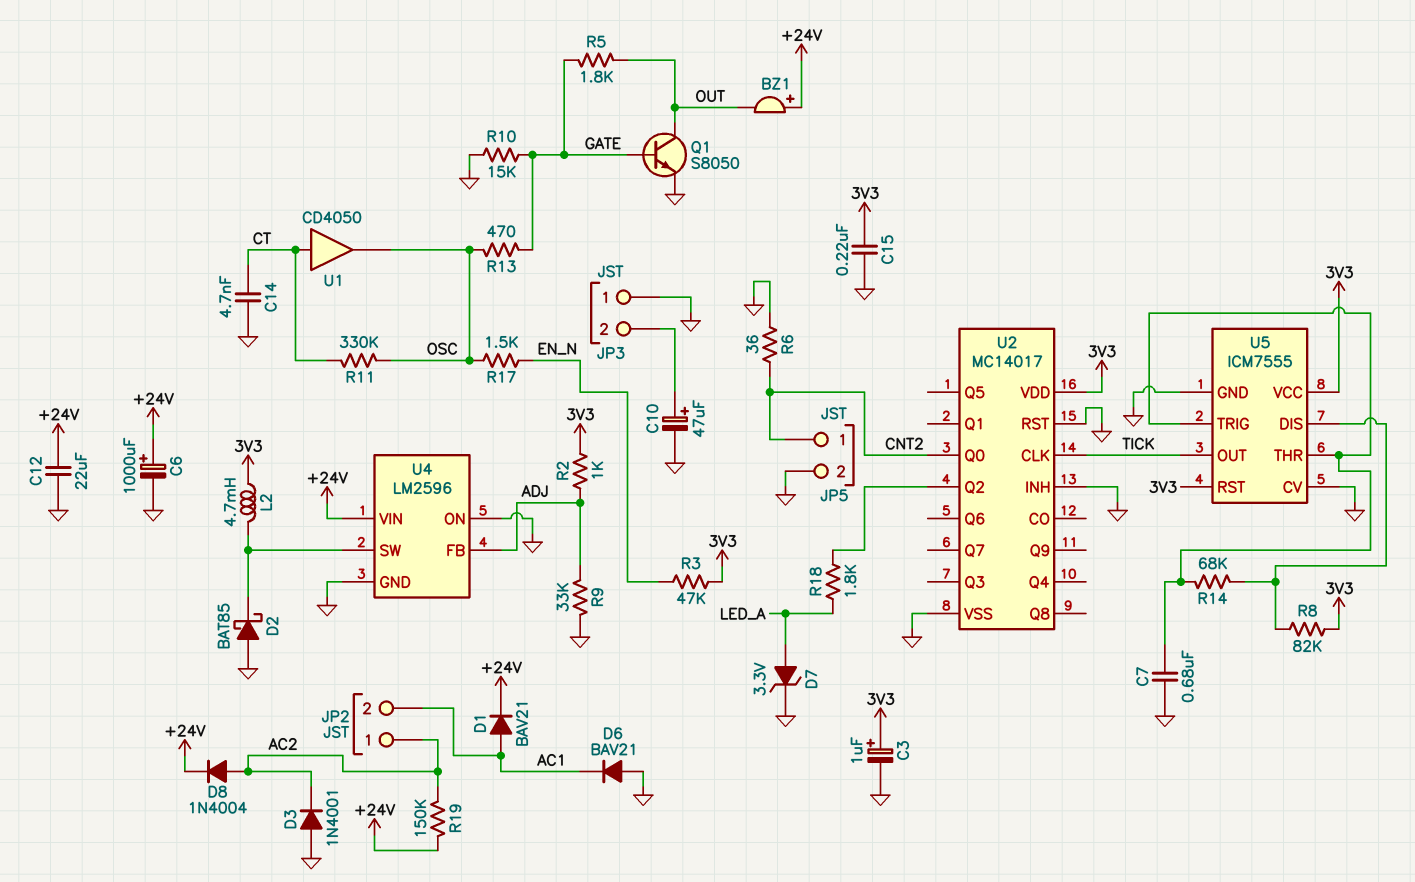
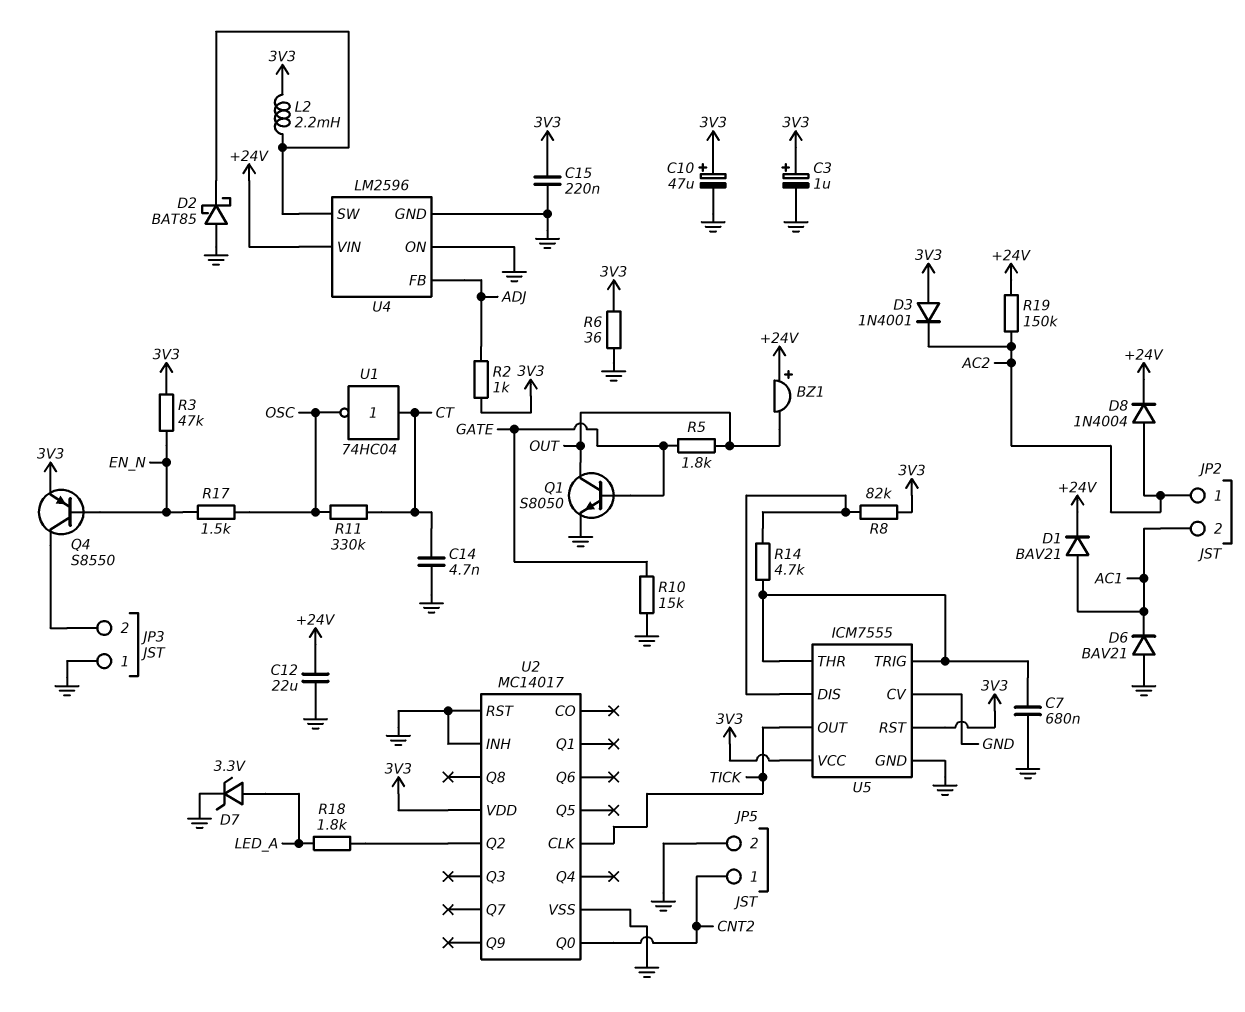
C6: 1000uF (plus +24V, minus GND) -> none
C10: 47uF (plus JP3/2, minus GND) -> 47uF (plus 3V3, minus GND)
D3: diode 1N4001 (A GND, K AC2) -> diode 1N4001 (A 3V3, K AC2)
L2: 4.7mH (3V3, U4/SW) -> 2.2mH (3V3, U4/SW)
Q4: none -> PNP S8550 (B EN_N, C JP3/2, E 3V3)
R6: 36 (CNT2, GND) -> 36 (3V3, GND)
R9: 33k (ADJ, GND) -> none
R13: 470 (GATE, OSC) -> none
R14: 68k (U5/DIS, U5/THR) -> 4.7k (U5/DIS, U5/THR)
U1: buffer CD4050 (in CT, out OSC) -> NOT 74HC04 (in CT, out OSC)

